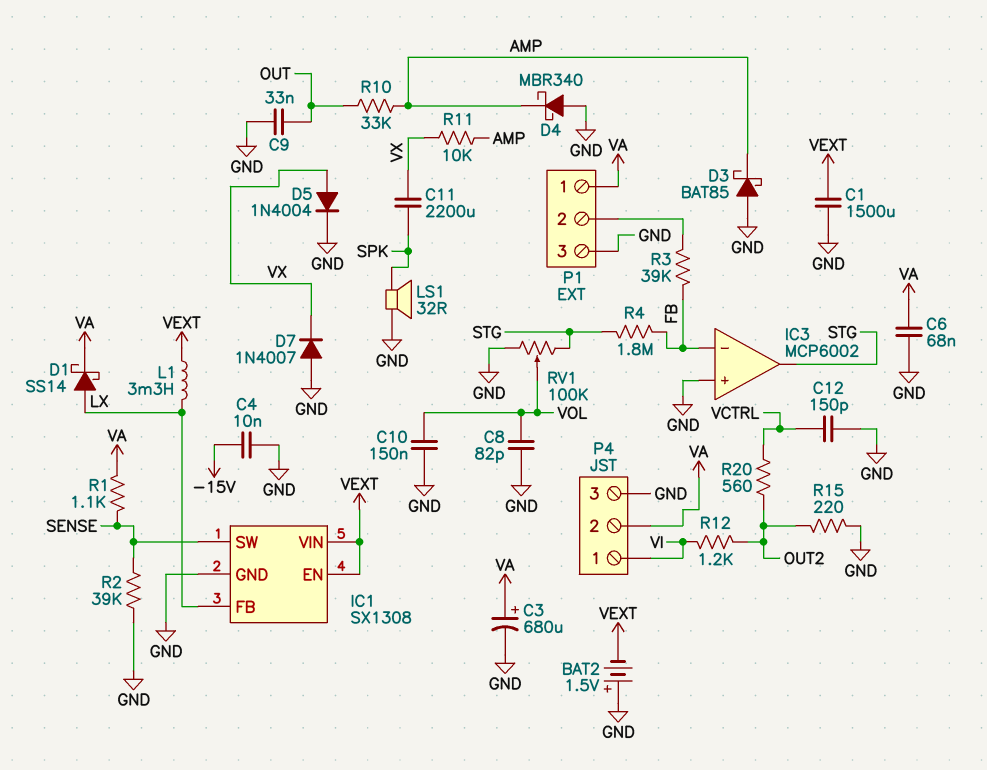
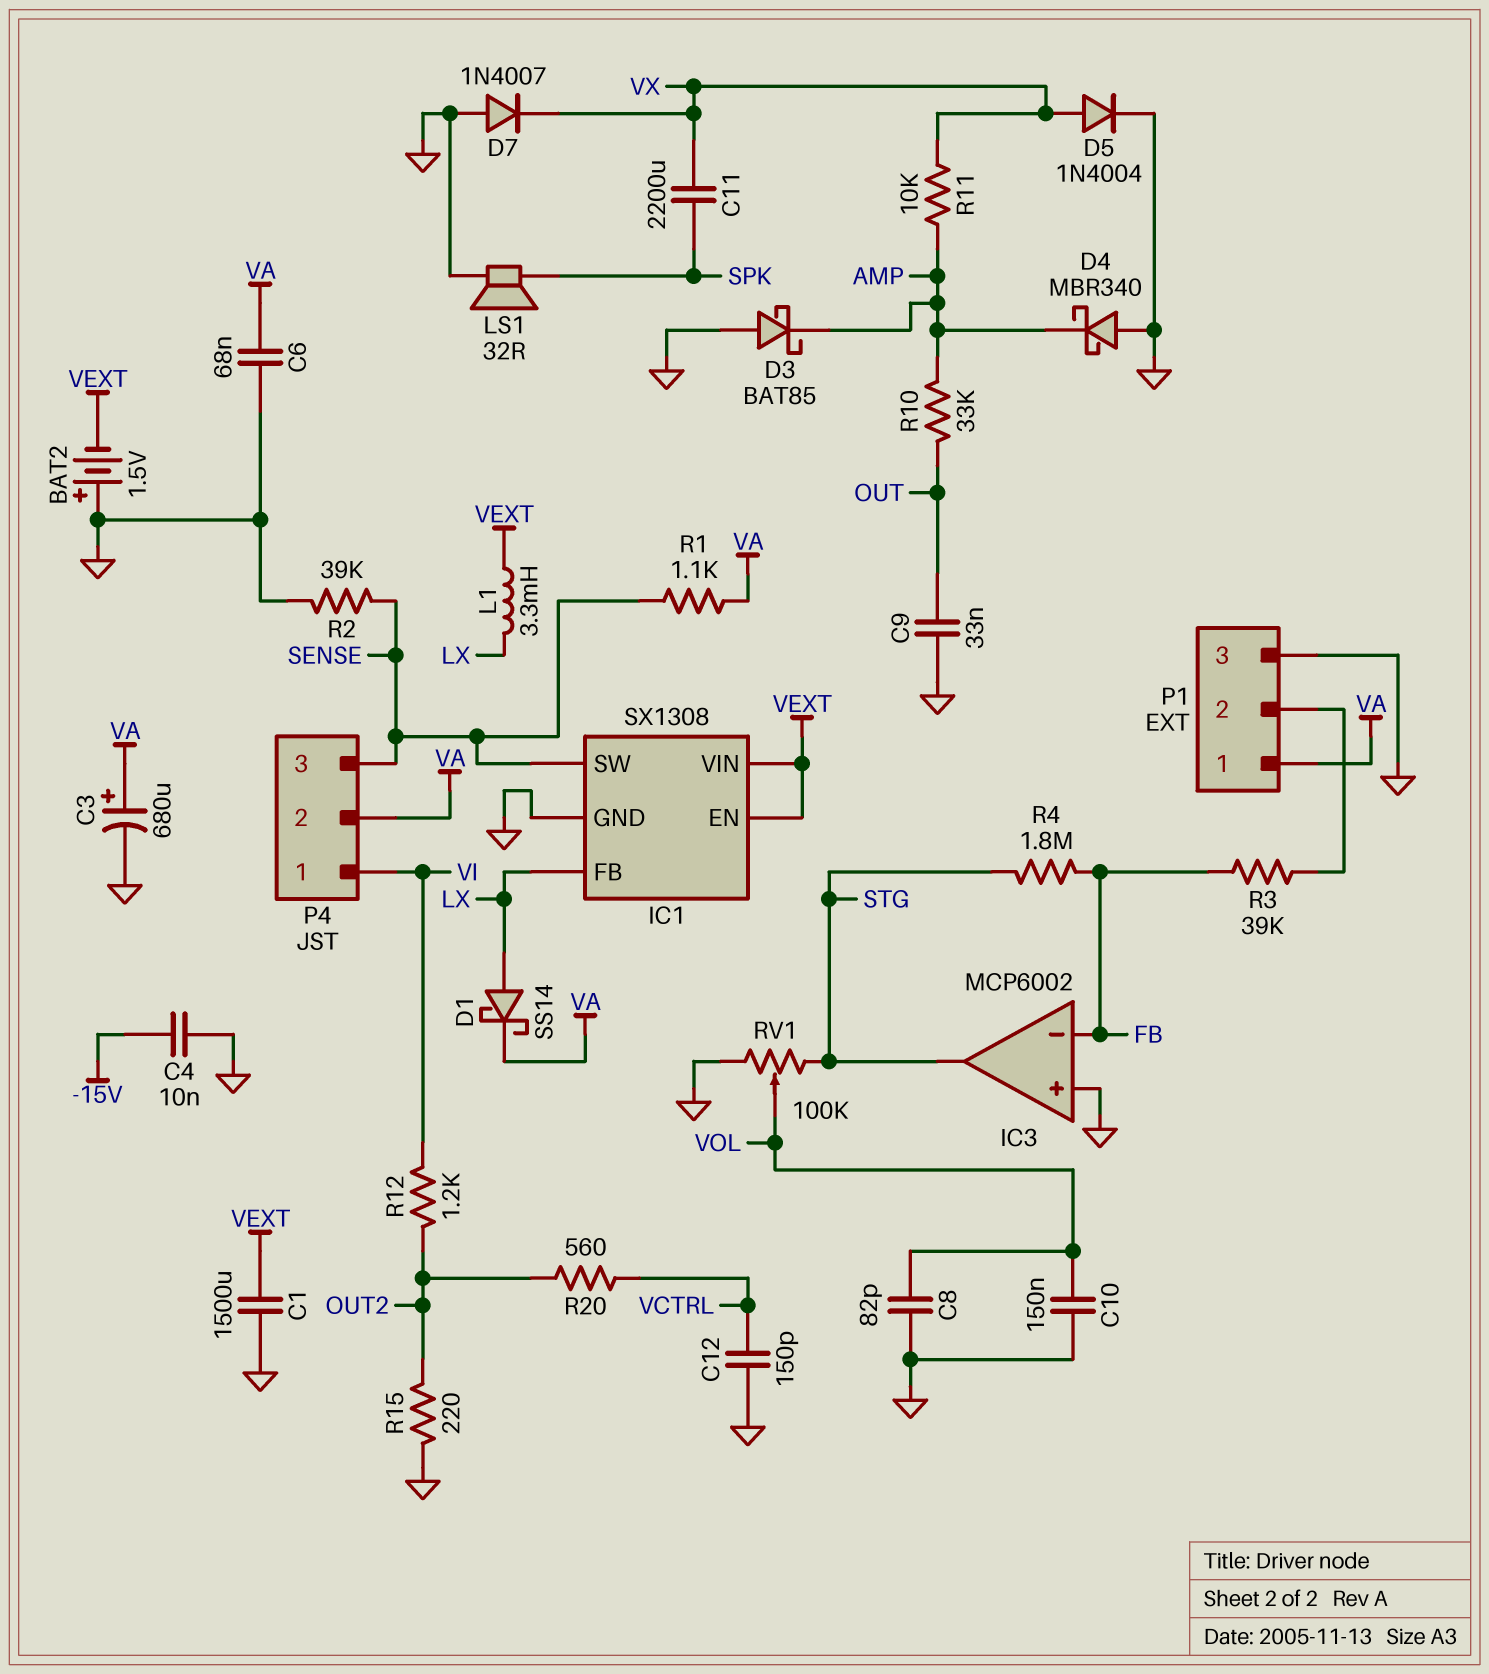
P4 pin 3: GND -> SENSE

